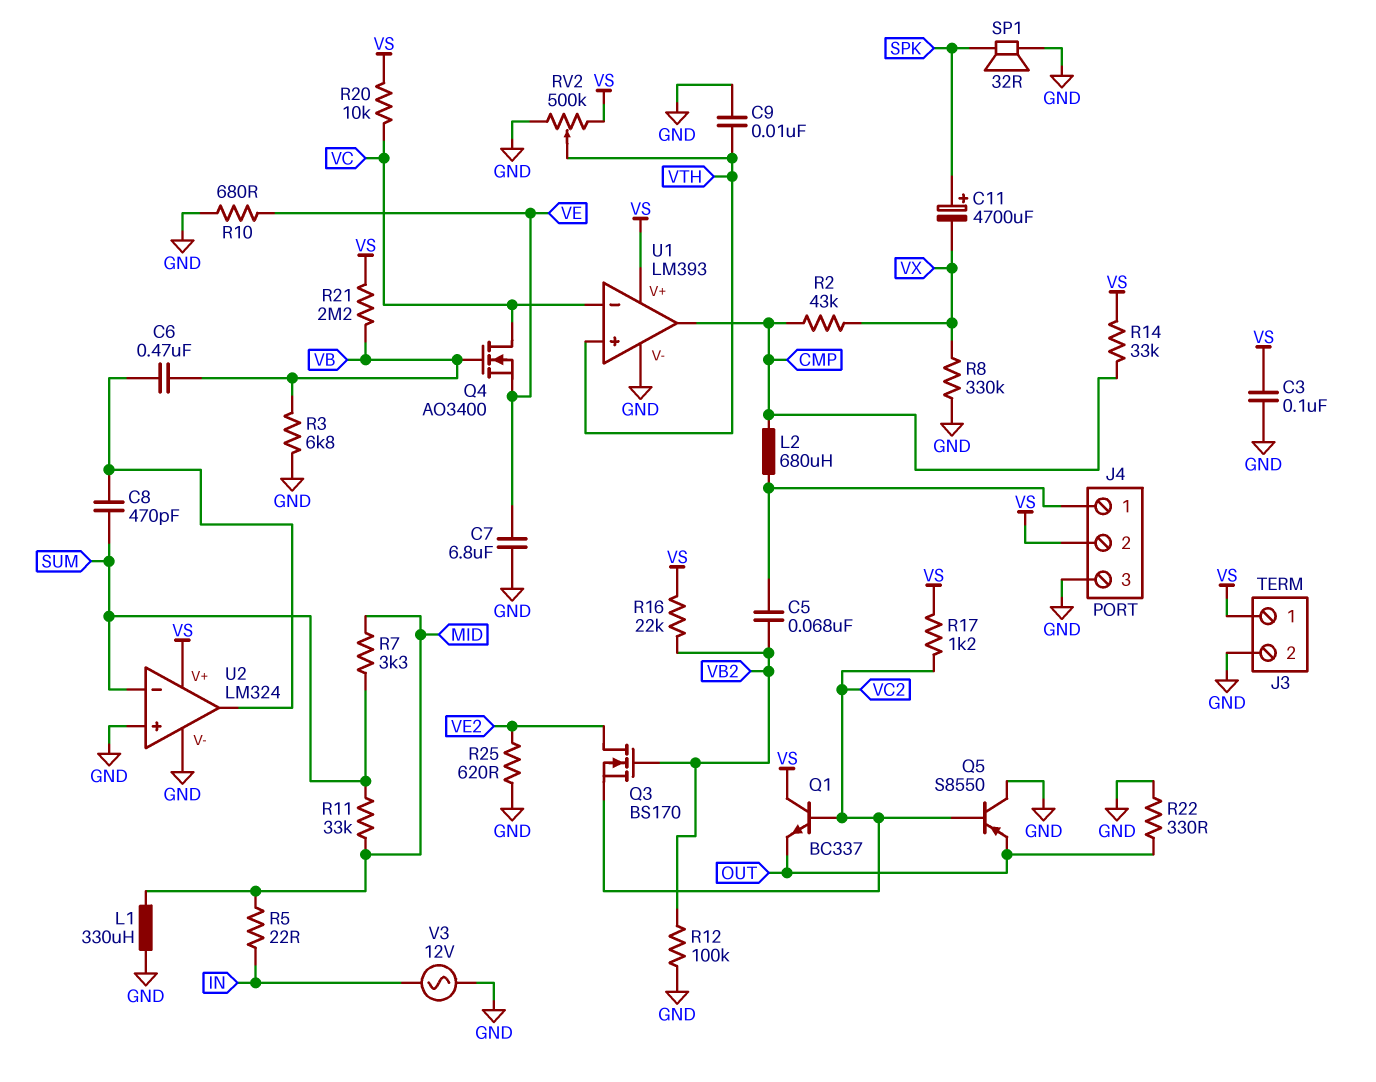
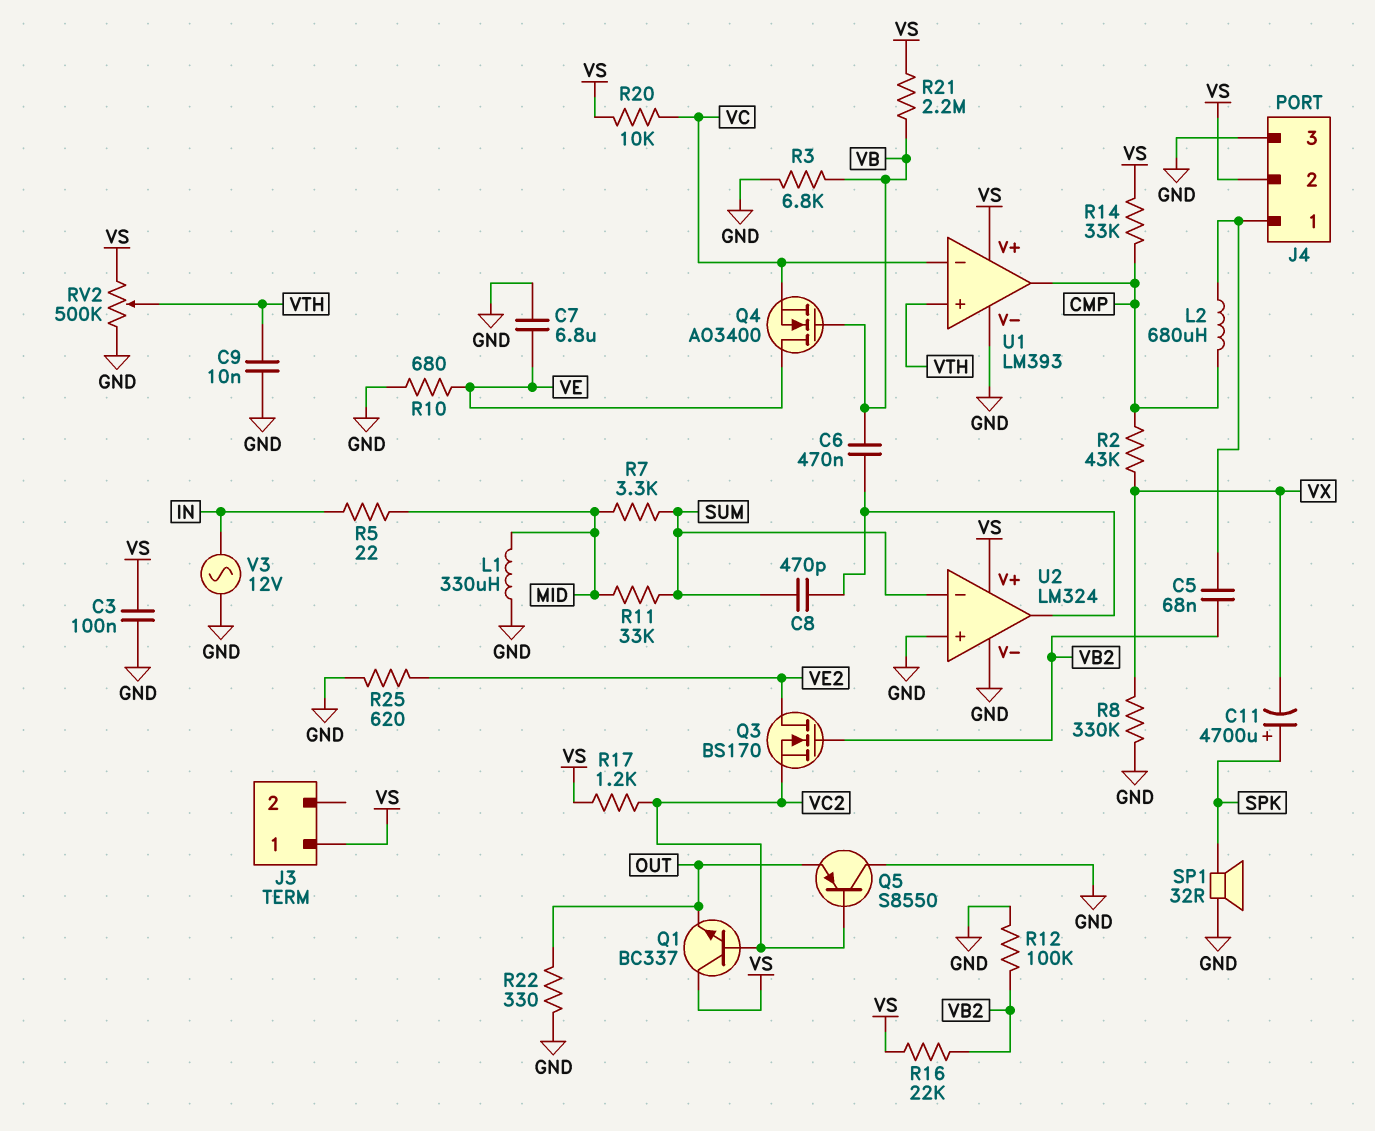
J3 pin 2: GND -> none
Q4: NMOS AO3400 (G VB, D VC, S VE) -> NMOS AO3400 (G VB, D VE, S VC)

